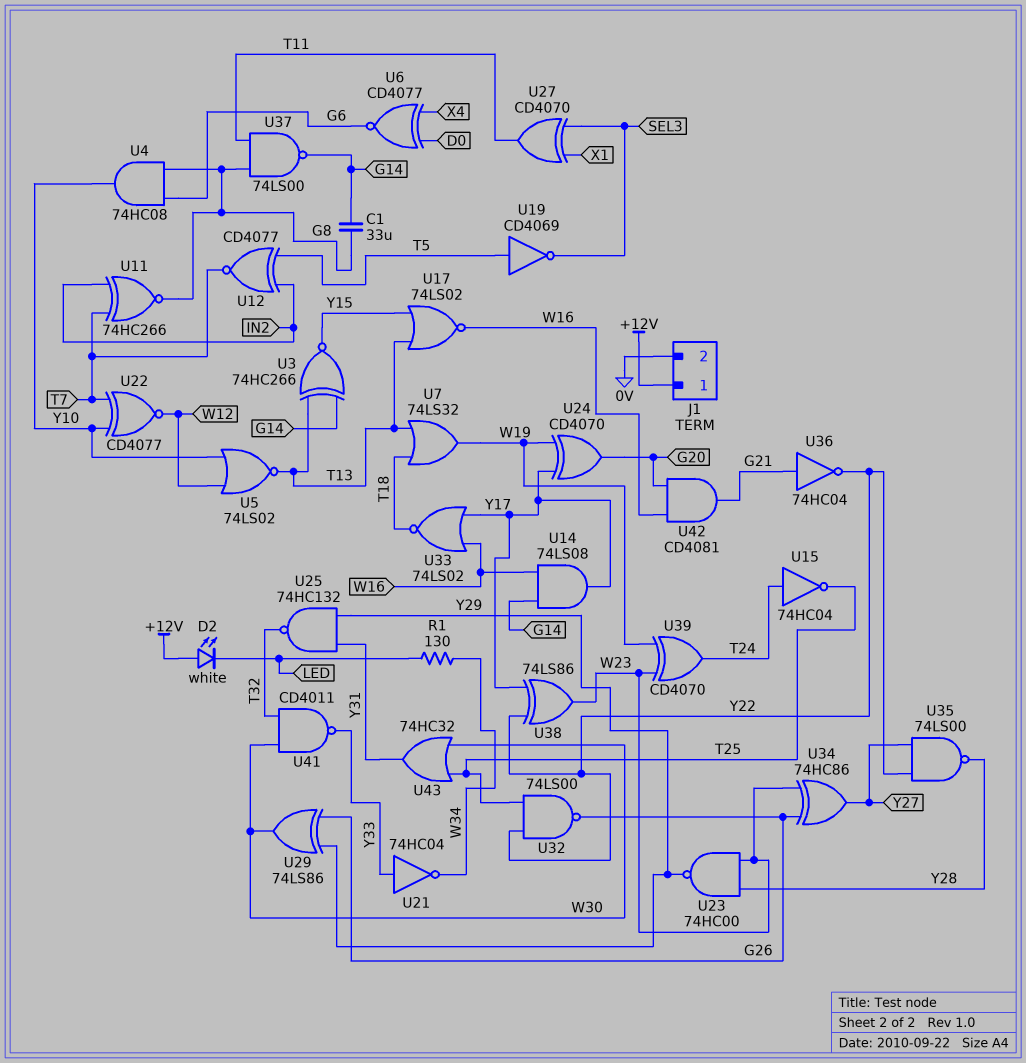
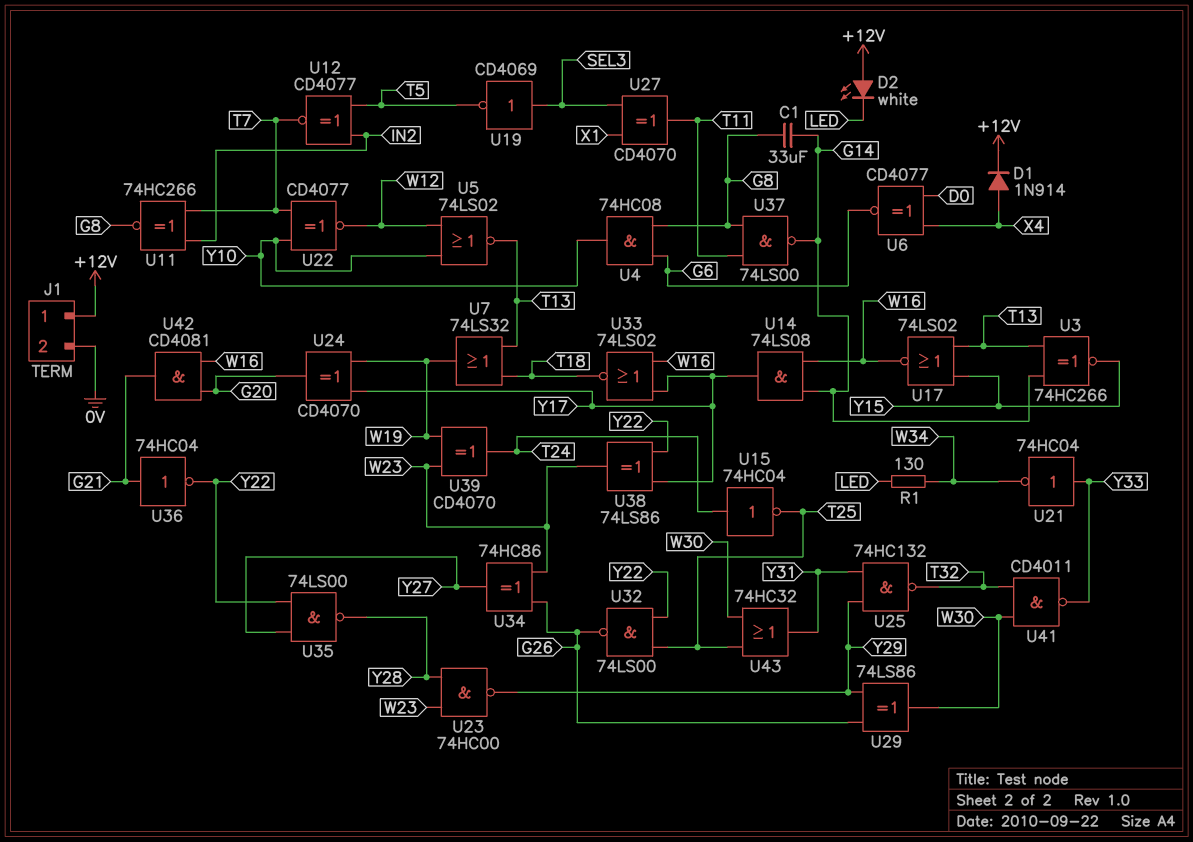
D1: none -> diode 1N914 (A X4, K +12V)
U19: NOT CD4069 (in T5, out SEL3) -> NOT CD4069 (in SEL3, out T5)

